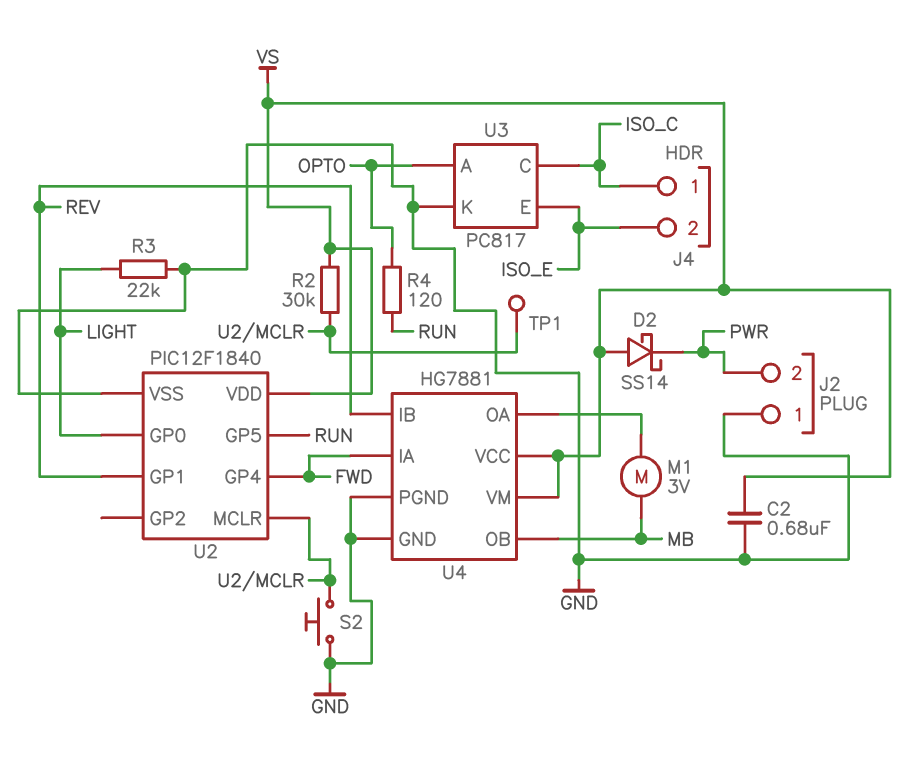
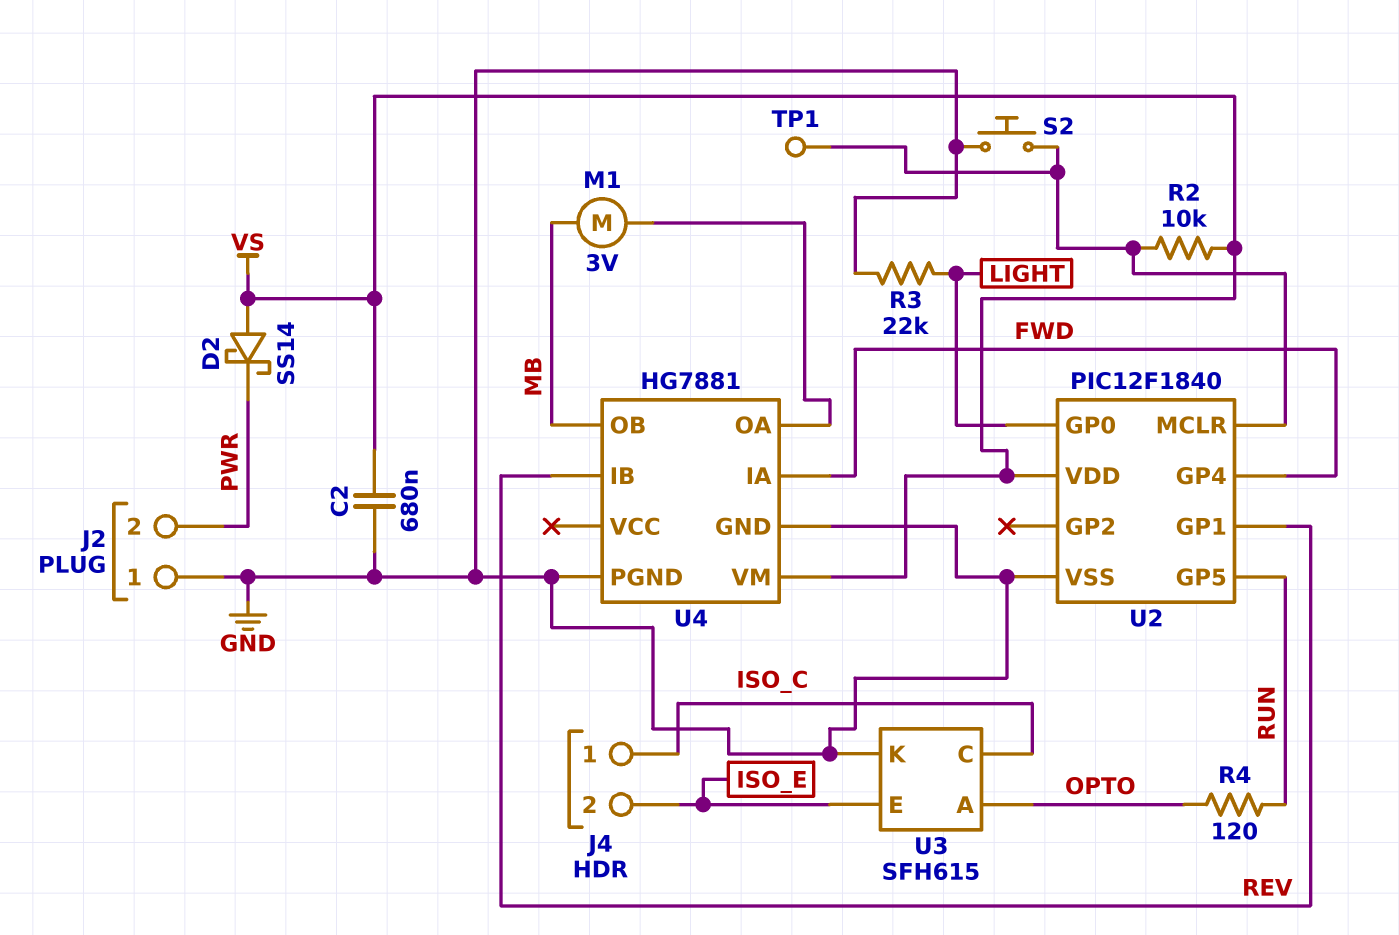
R2: 30k (U2/MCLR, VS) -> 10k (U2/MCLR, VS)
U3: PC817 -> SFH615
U4 pin VCC: VS -> none

